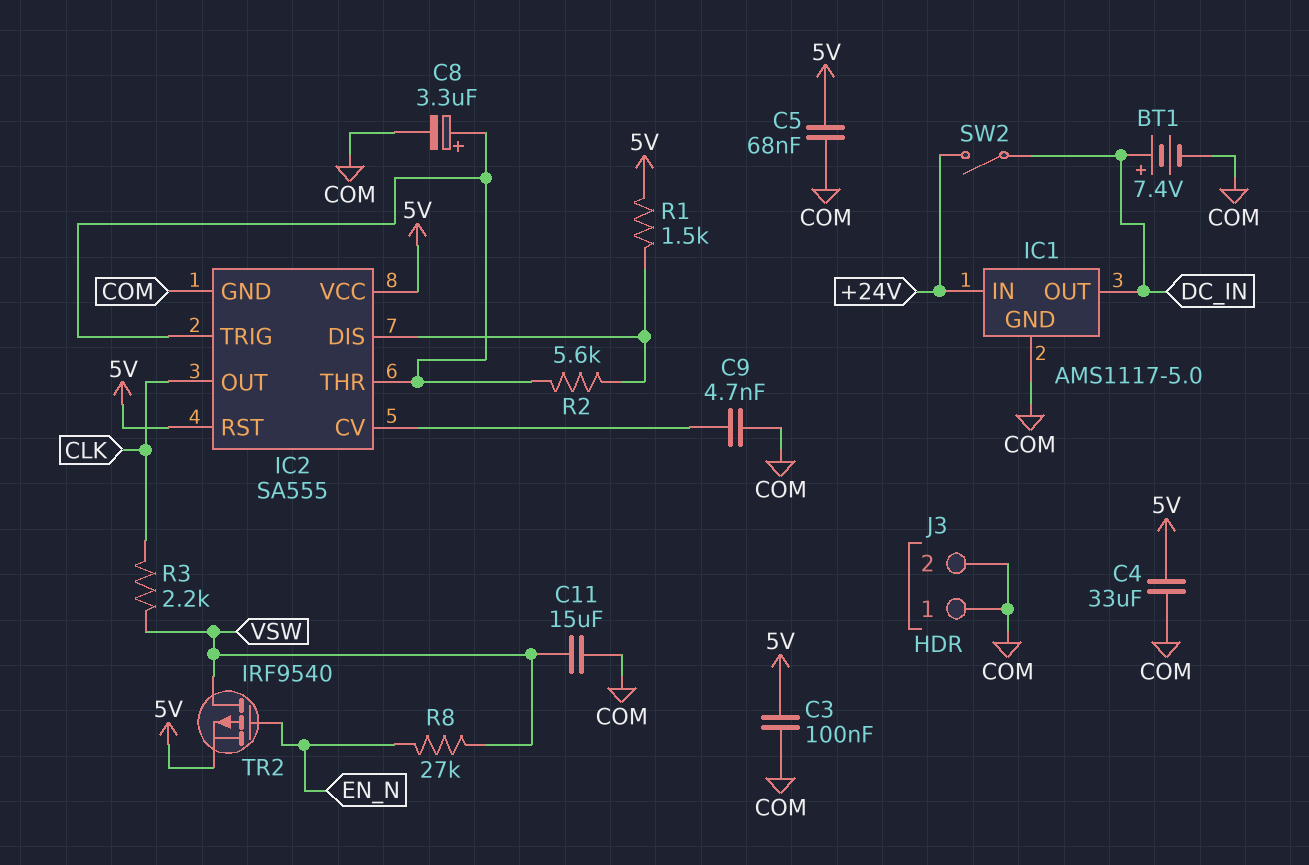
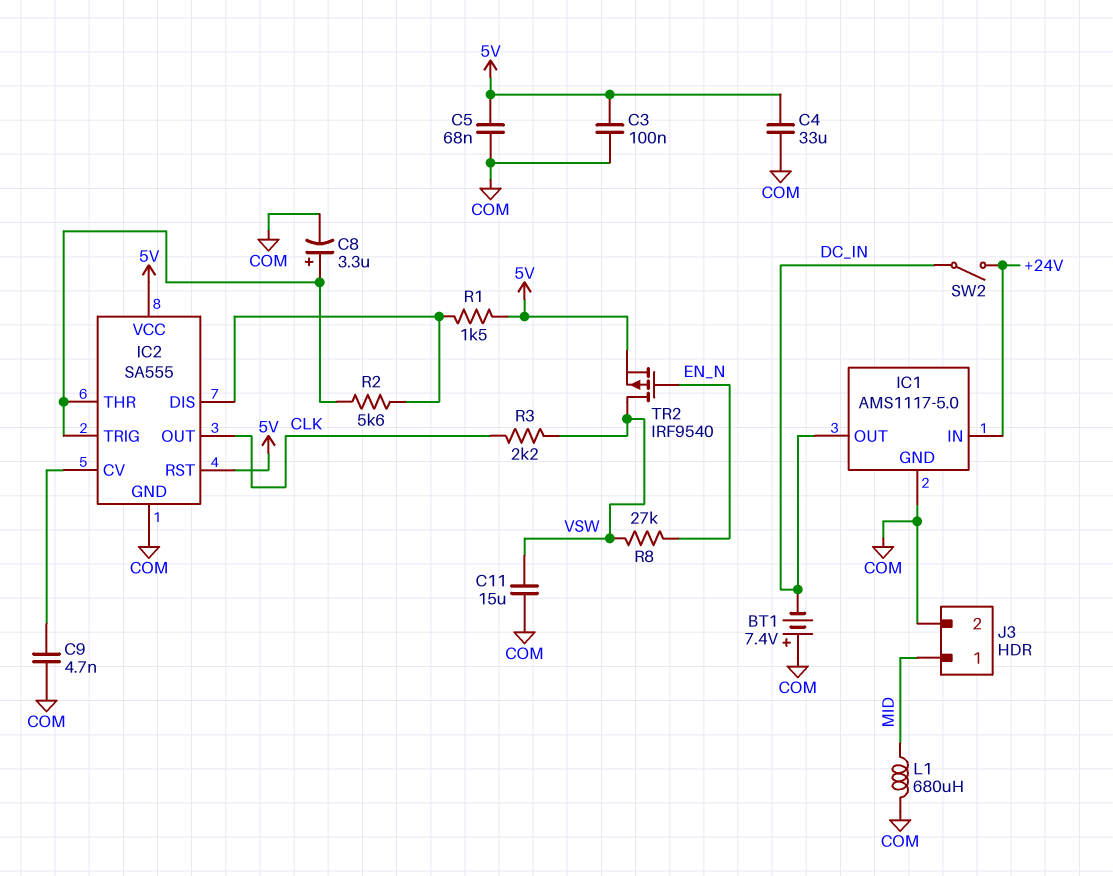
BT1: 7.4V (plus DC_IN, minus COM) -> 7.4V (plus COM, minus DC_IN)
J3 pin 1: COM -> MID
L1: none -> 680uH (COM, MID)

